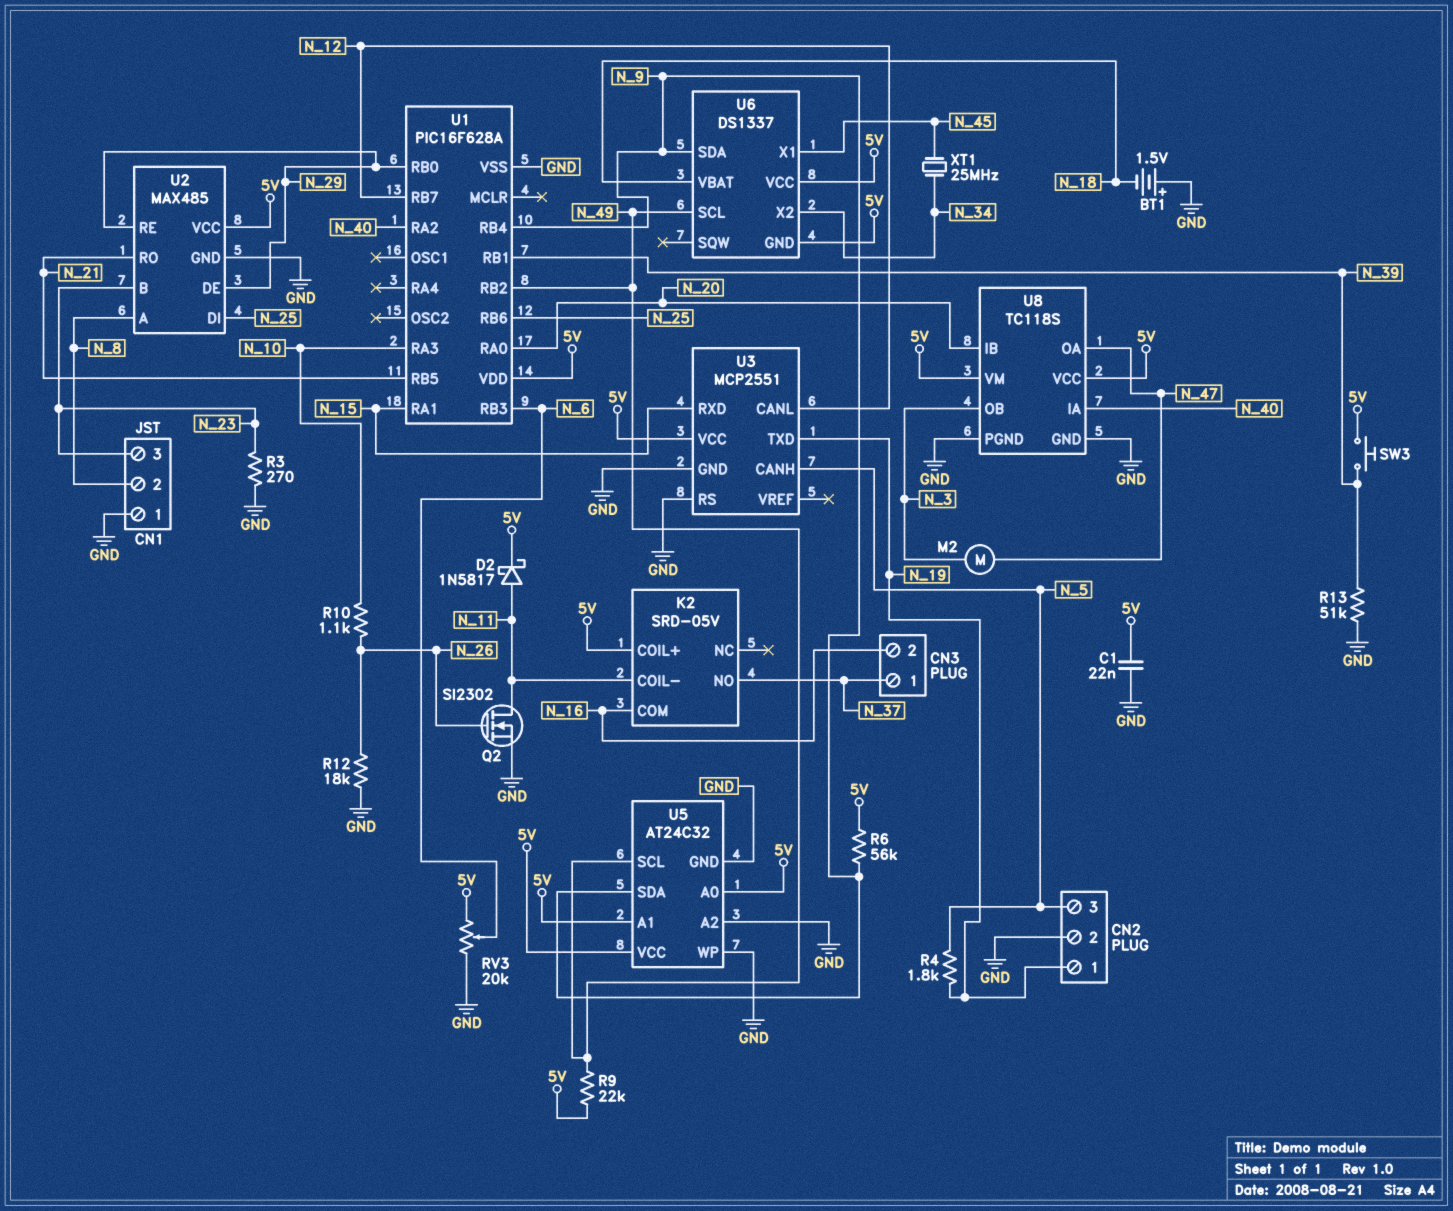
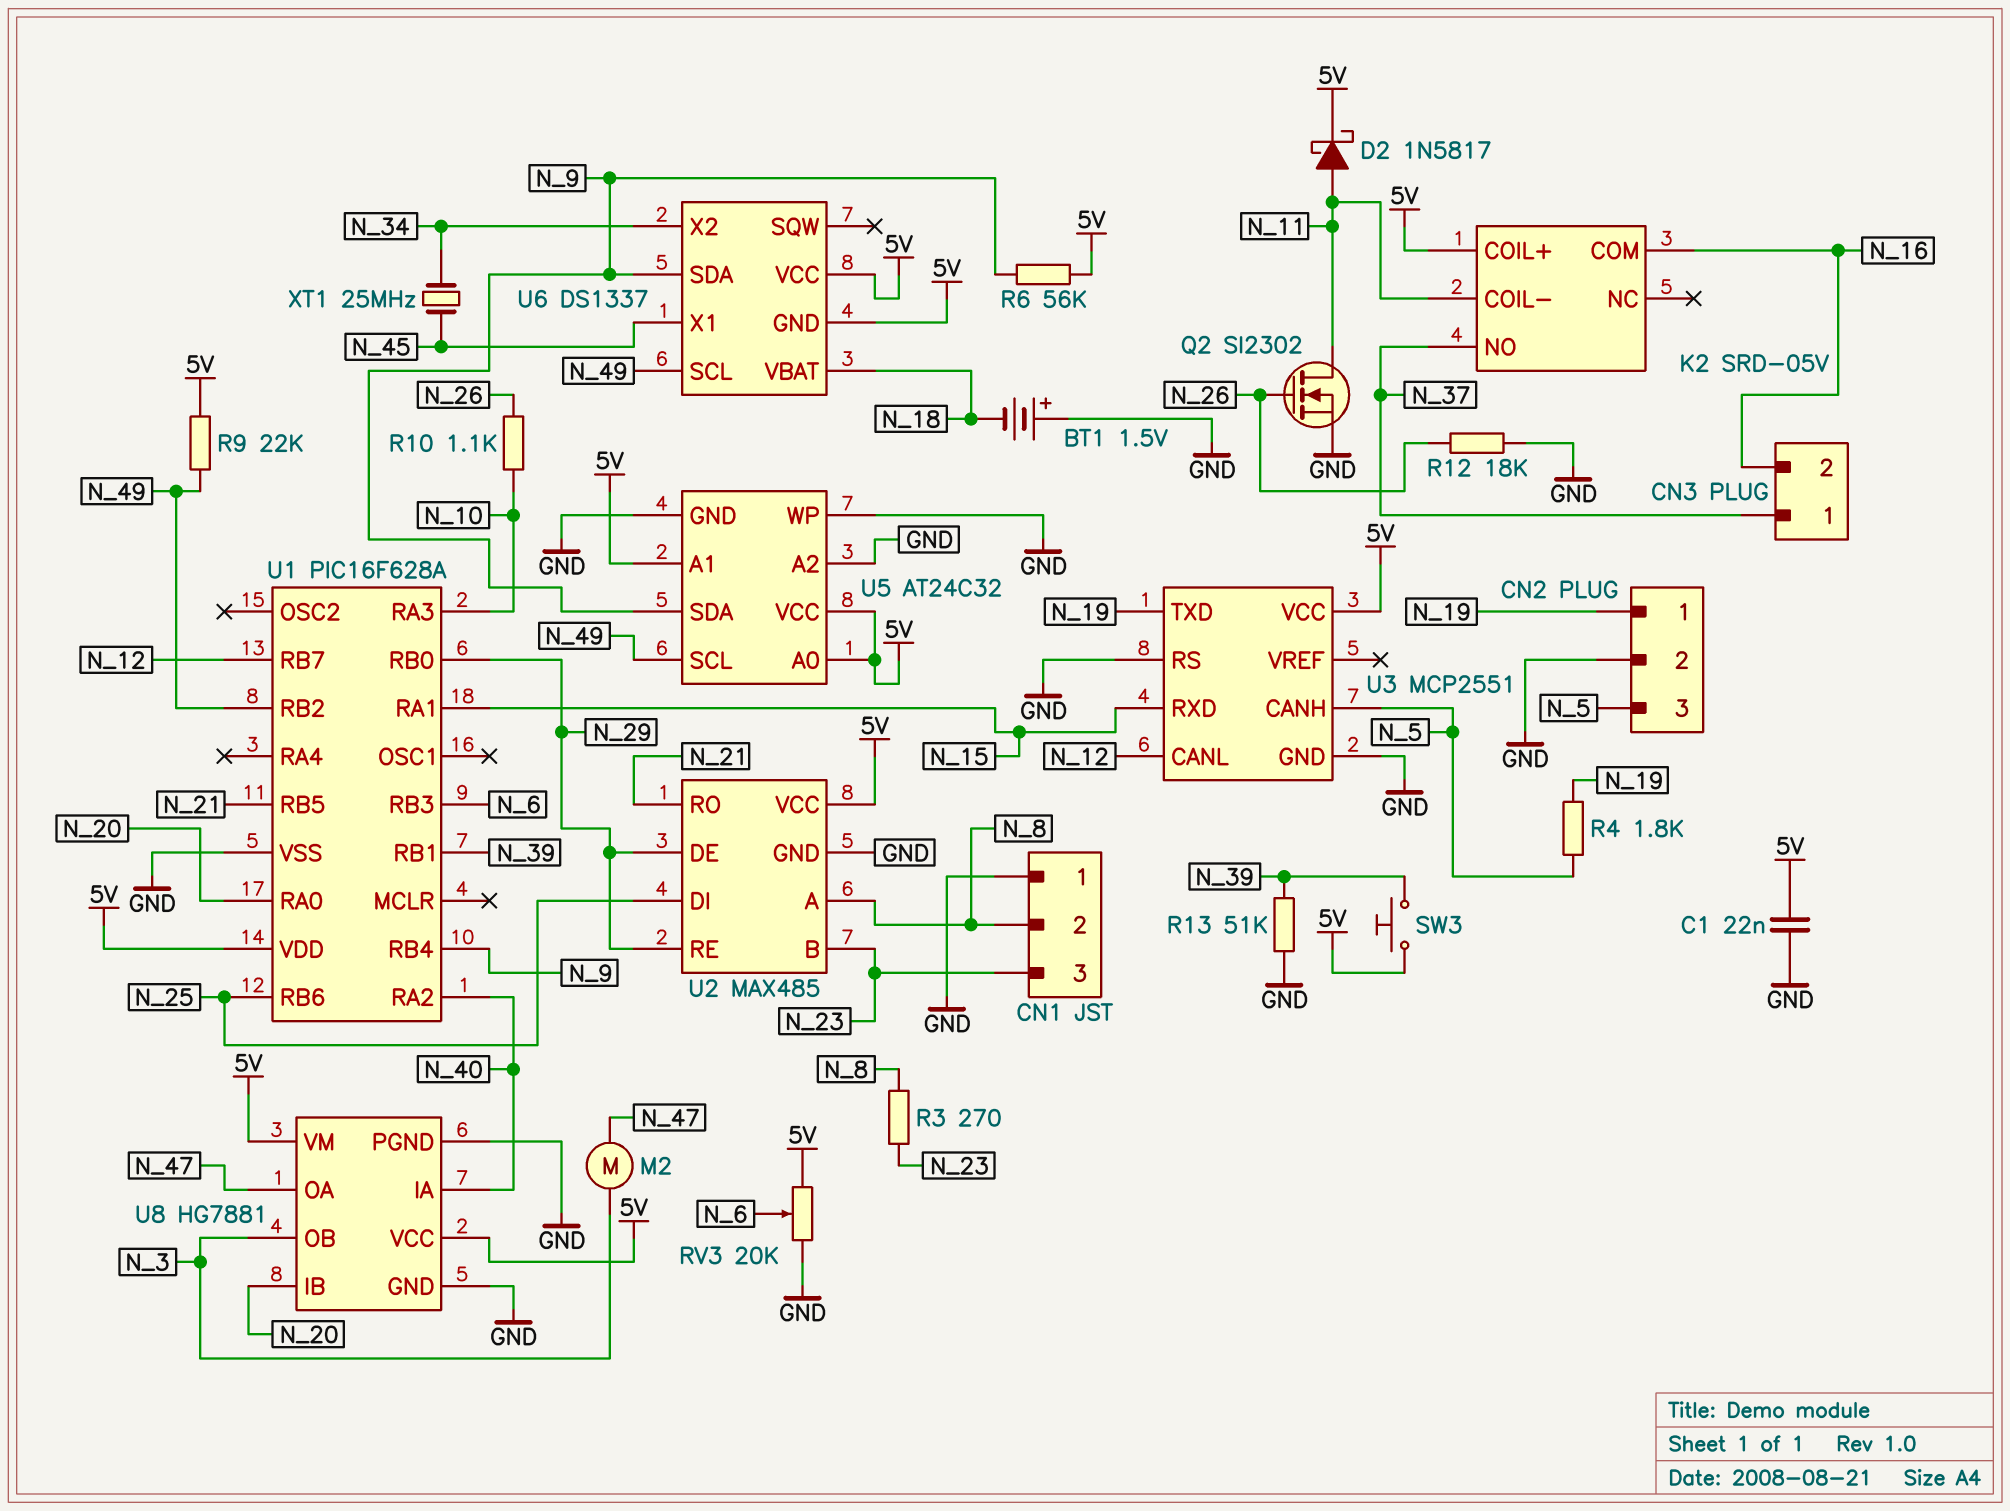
R3: 270 (GND, N_23) -> 270 (N_8, N_23)
U8: TC118S -> HG7881

